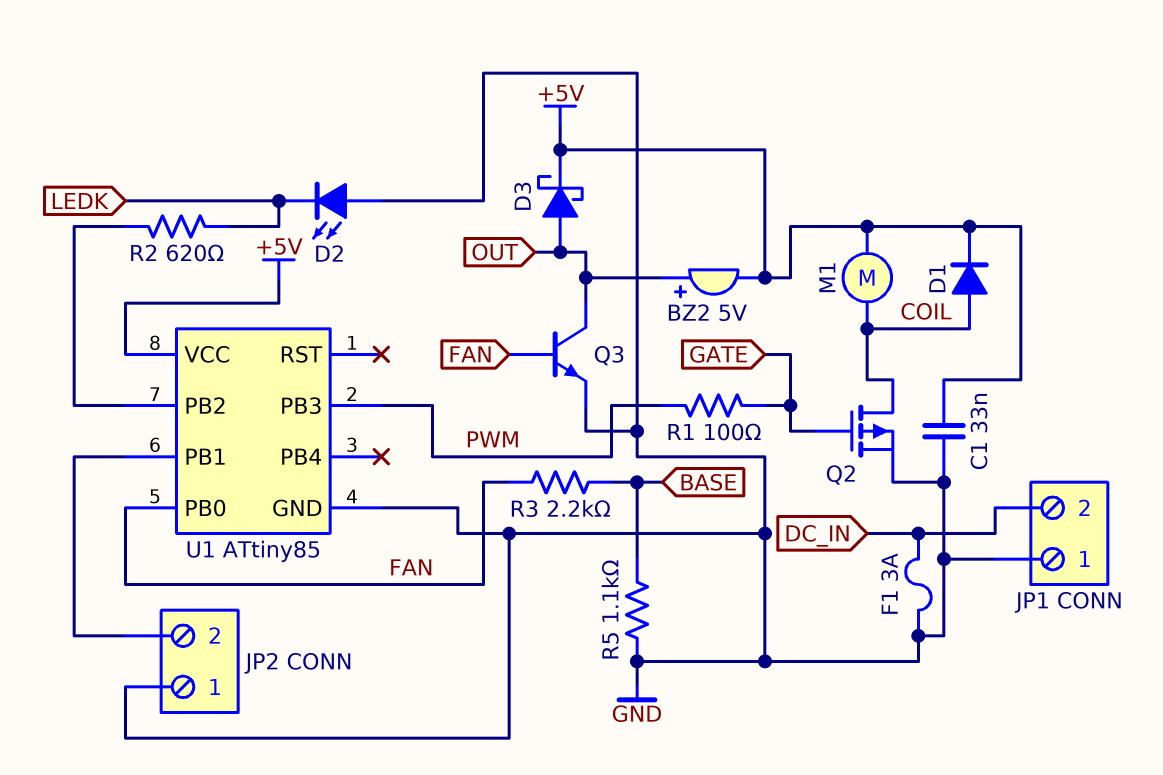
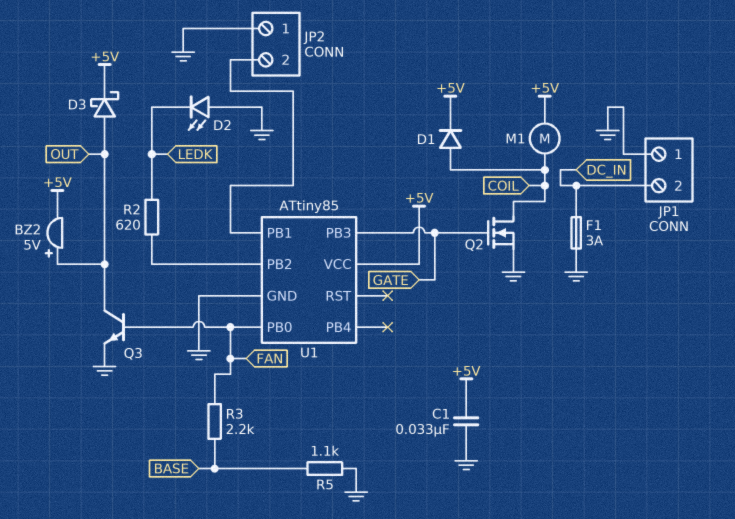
Q2: PMOS (G GATE, D COIL, S GND) -> NMOS (G GATE, D COIL, S GND)
R1: 100 (GATE, PWM) -> none
U1 pin PB3: PWM -> GATE

